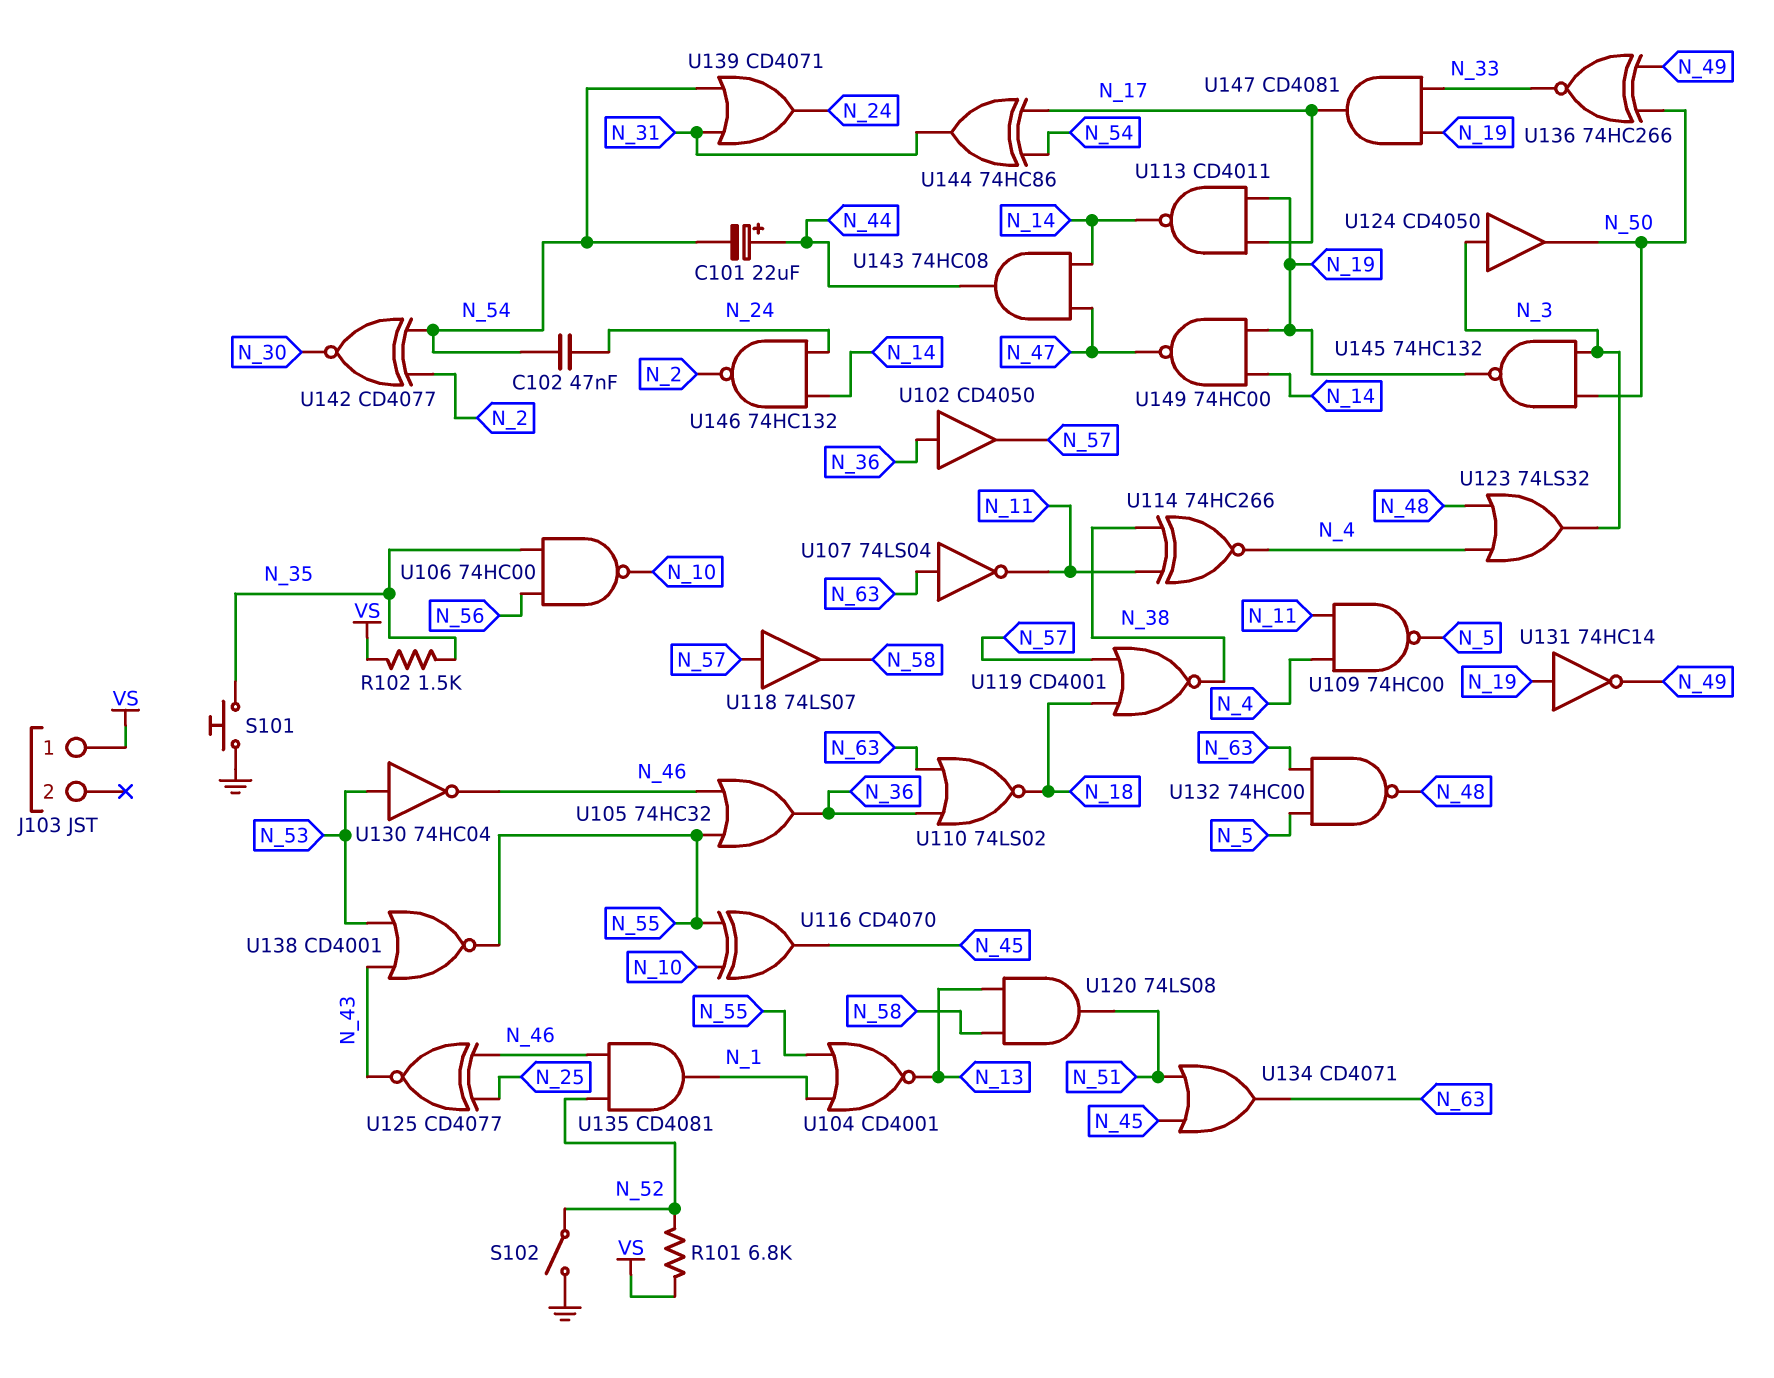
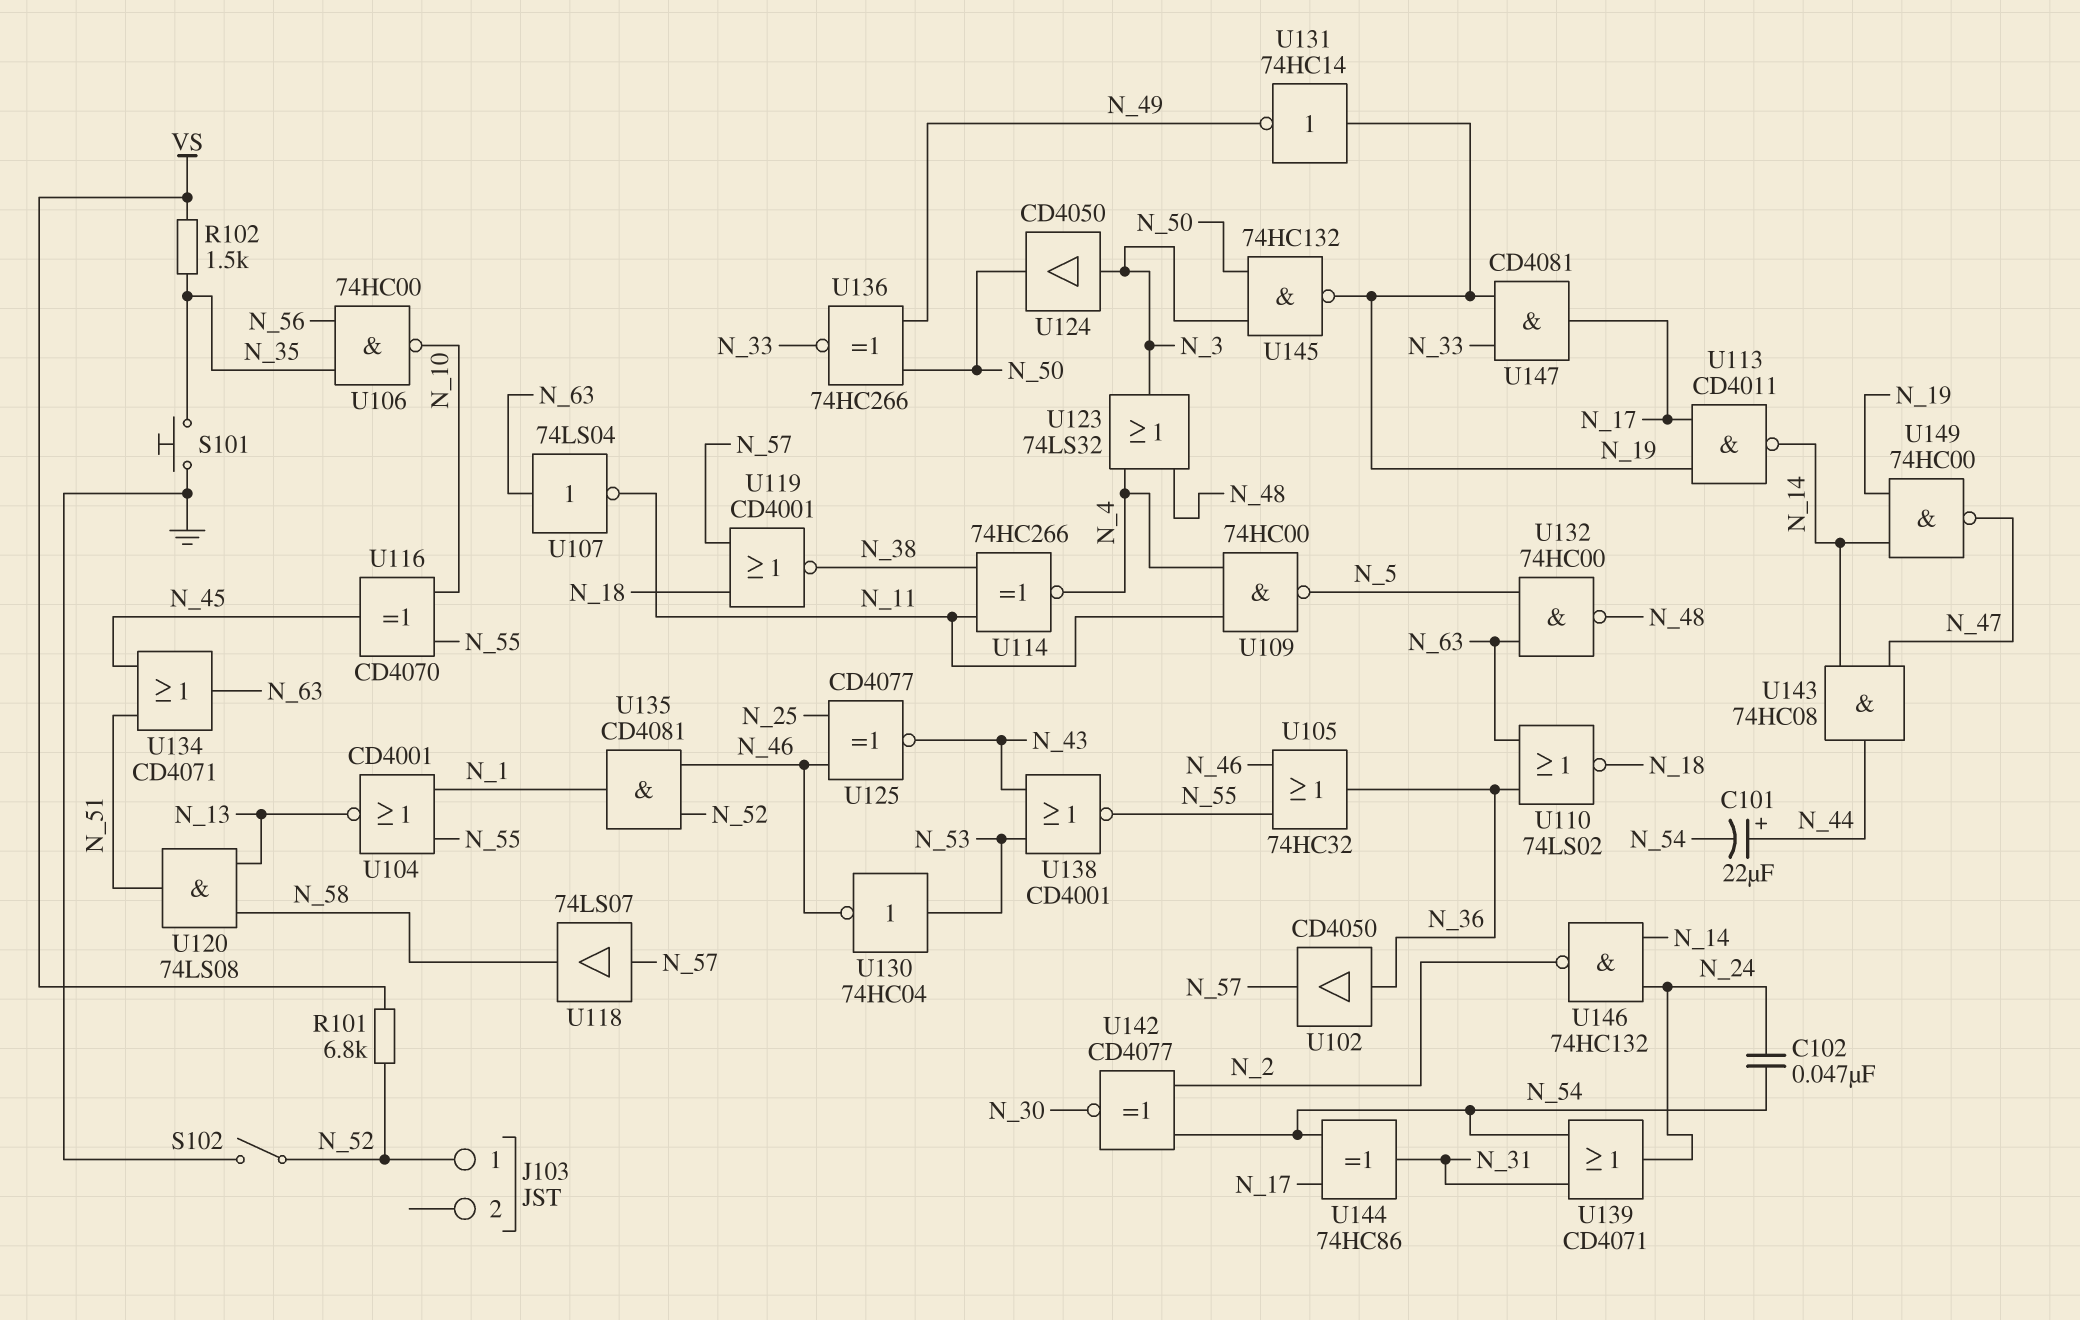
J103 pin 1: VS -> N_52

